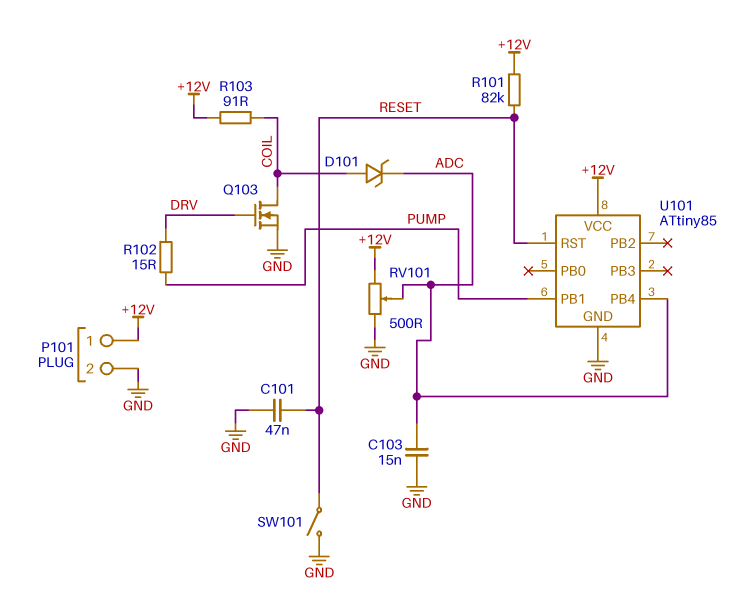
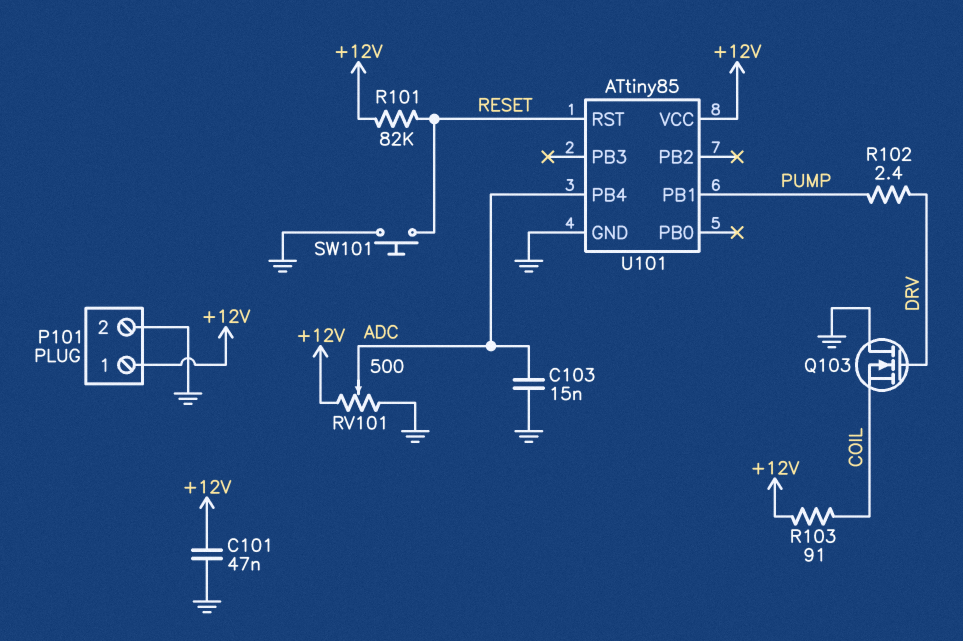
C101: 47nF (GND, RESET) -> 47nF (+12V, GND)
D101: zener (A COIL, K ADC) -> none
Q103: NMOS (G DRV, D COIL, S GND) -> NMOS (G DRV, D GND, S COIL)
R102: 15 (DRV, PUMP) -> 2.4 (DRV, PUMP)
SW101: switch (GND, RESET) -> button (GND, RESET)

